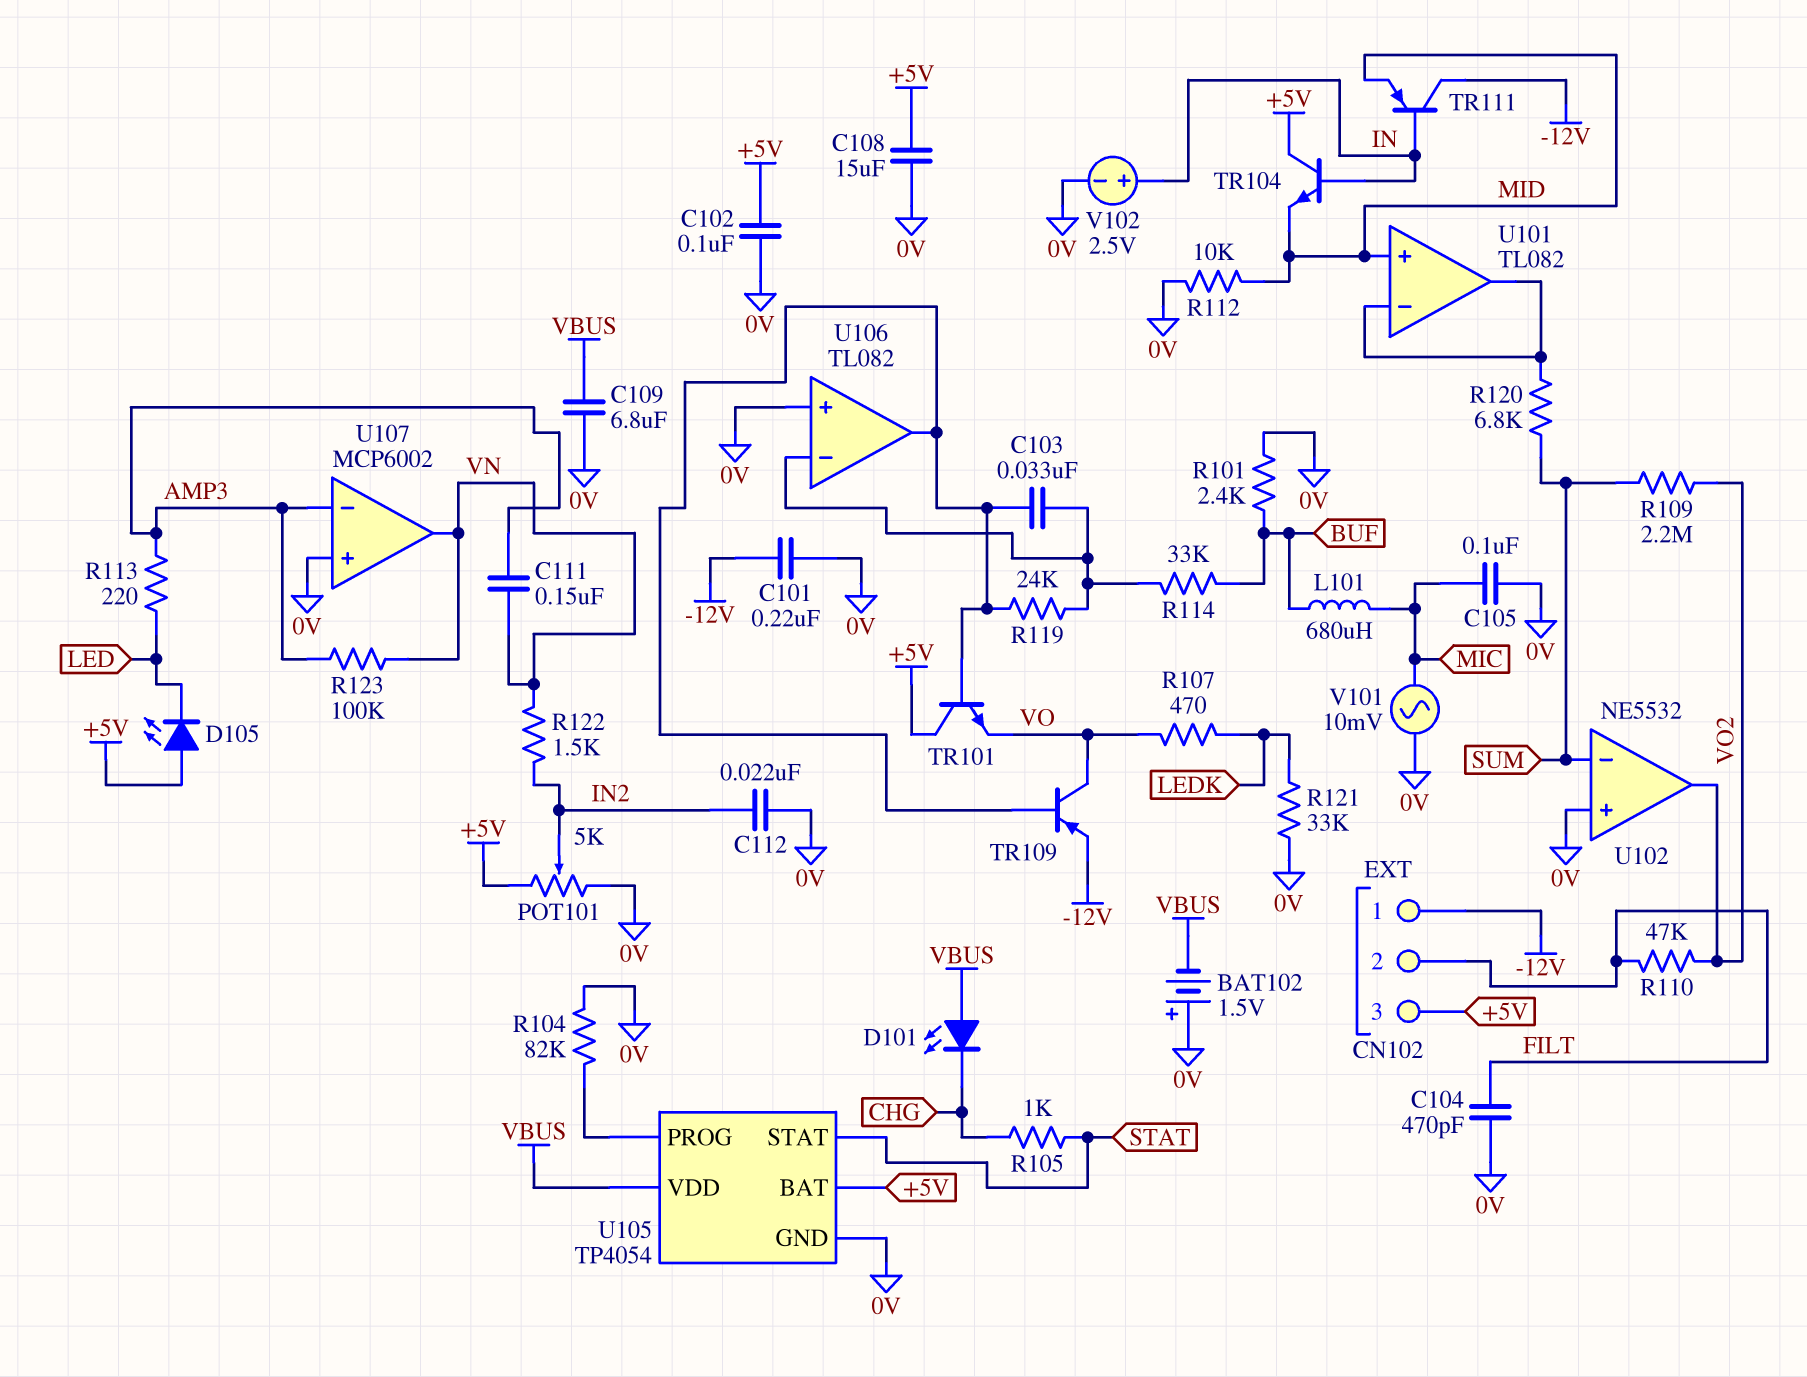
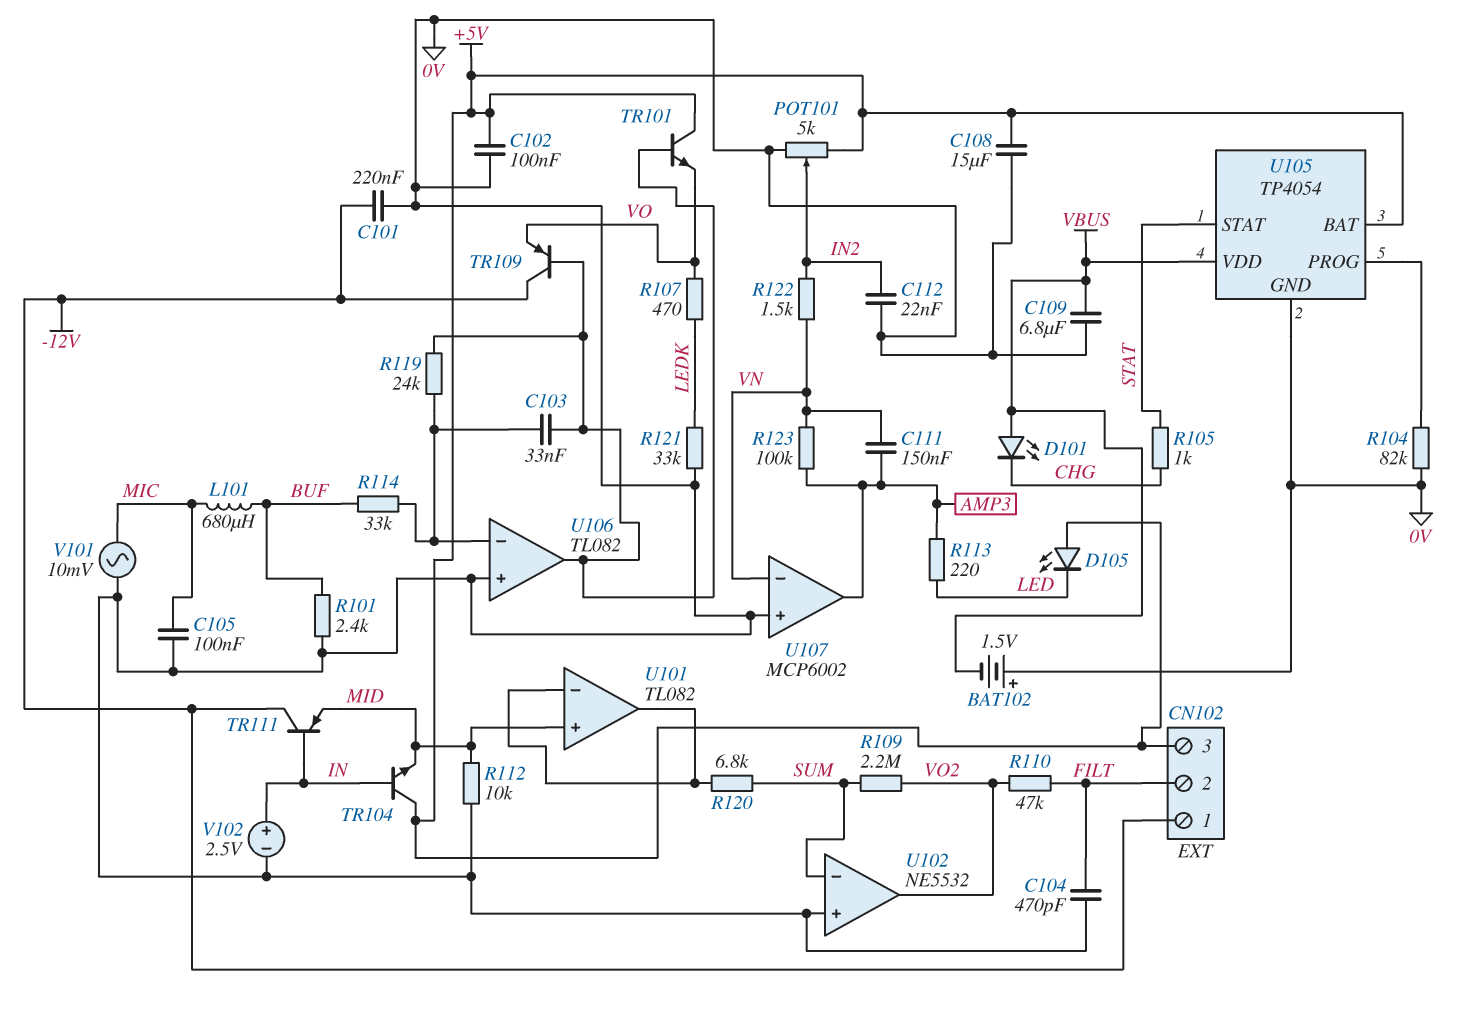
TR109: PNP (B U106/out, C VO, E -12V) -> PNP (B U106/out, C -12V, E VO)
U107 pin in-: AMP3 -> VN
U107 pin out: VN -> AMP3

